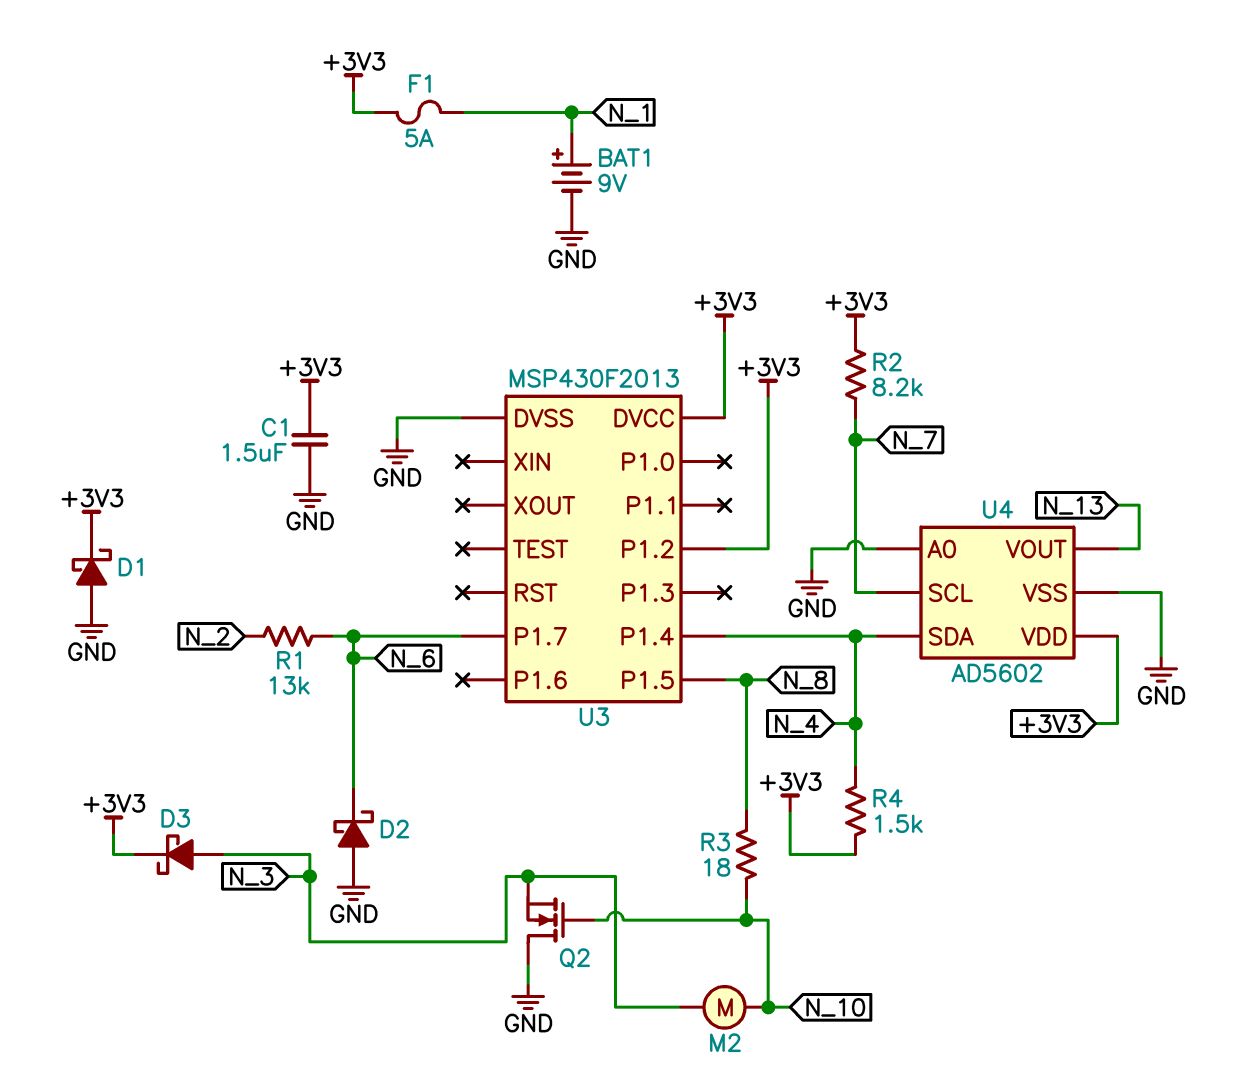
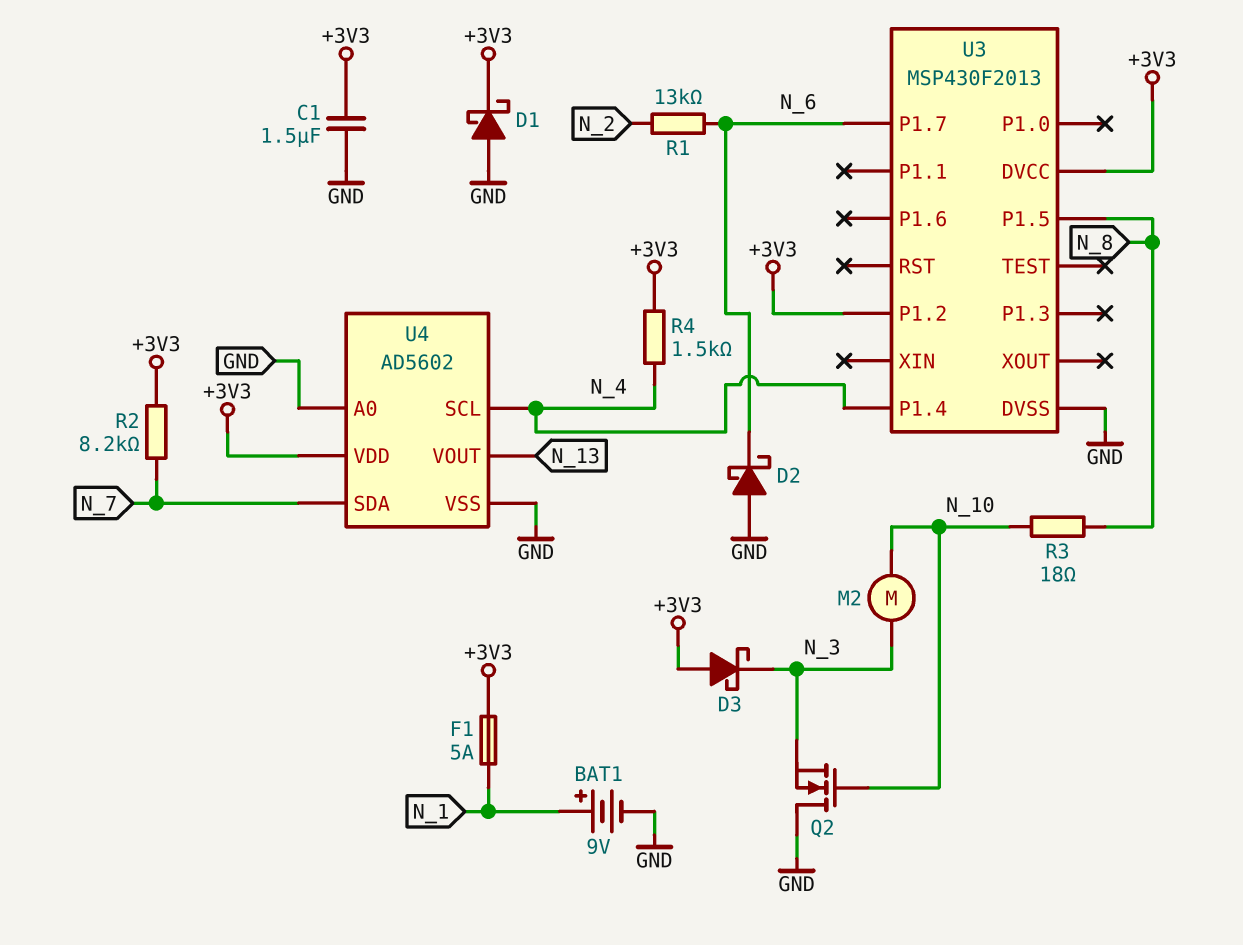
D3: schottky (A N_3, K +3V3) -> schottky (A +3V3, K N_3)
U4 pin SCL: N_7 -> N_4
U4 pin SDA: N_4 -> N_7

